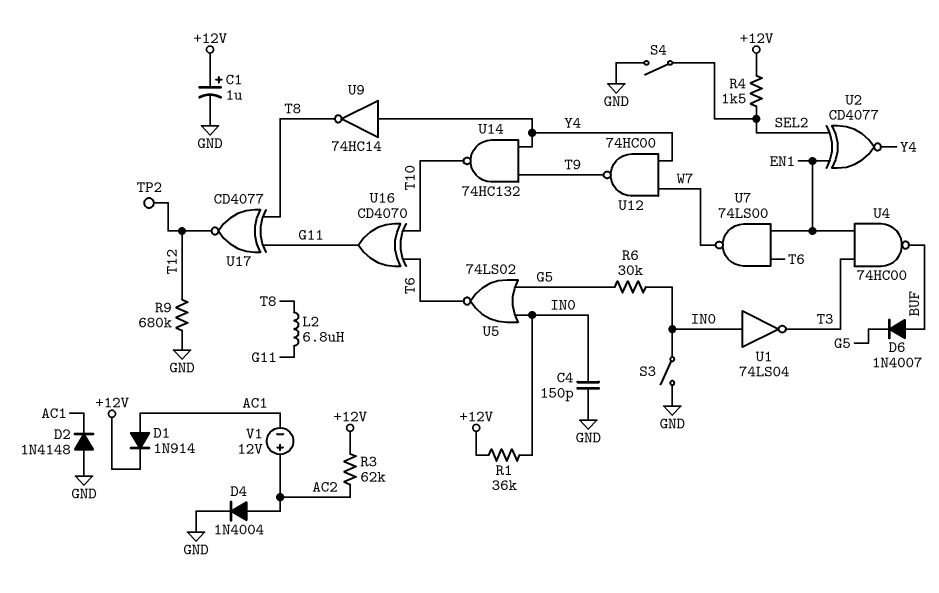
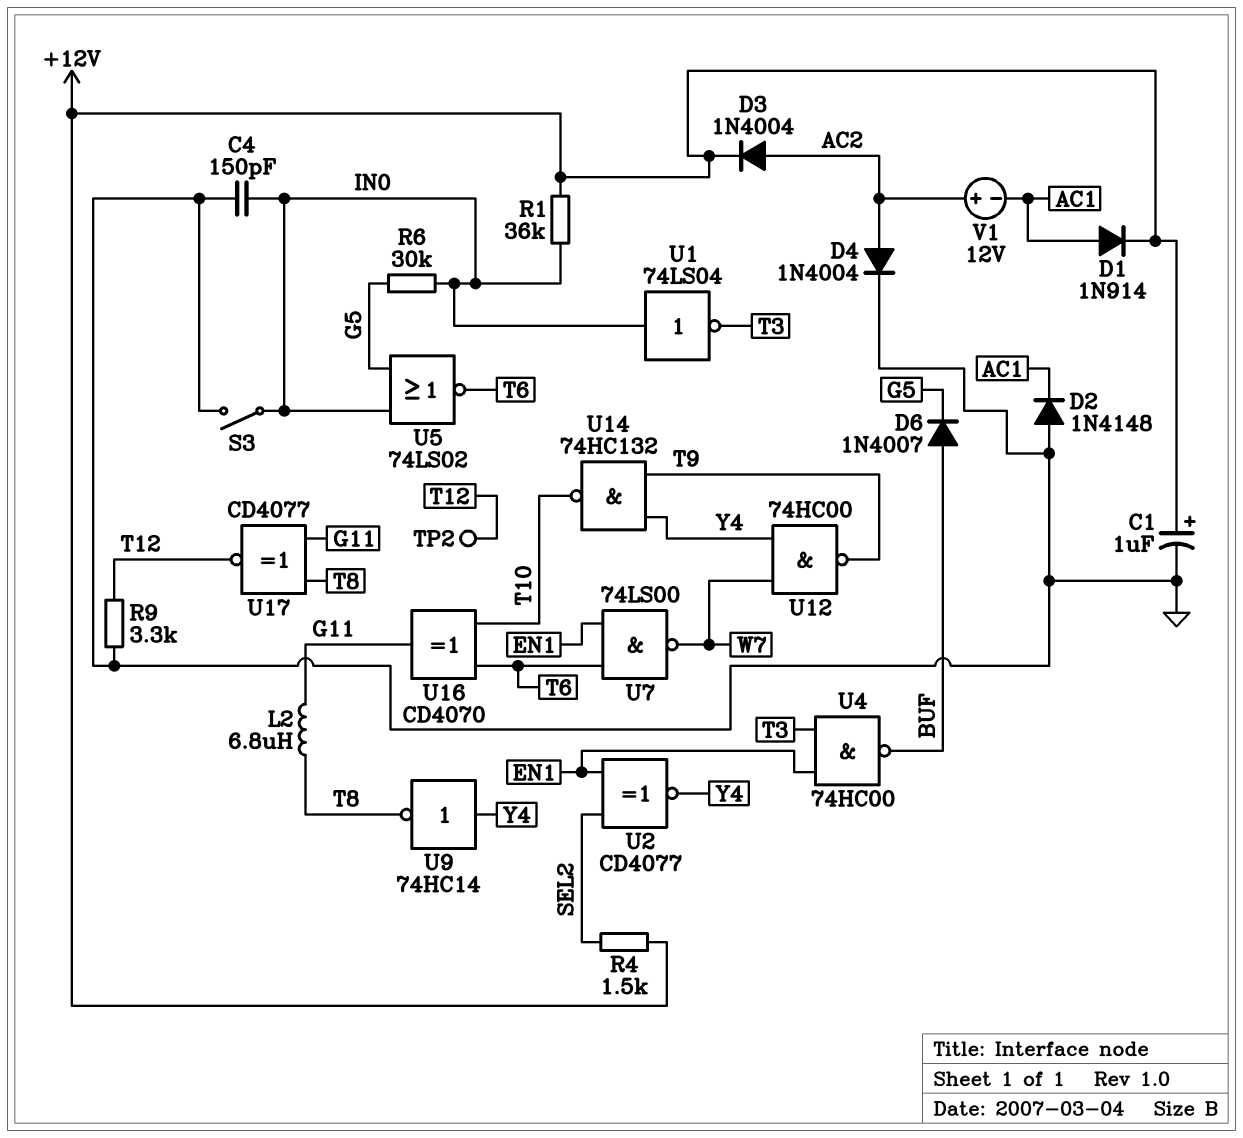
D3: none -> diode 1N4004 (A AC2, K +12V)
R3: 62k (+12V, AC2) -> none
R9: 680k (GND, T12) -> 3.3k (GND, T12)
S4: switch (GND, SEL2) -> none

